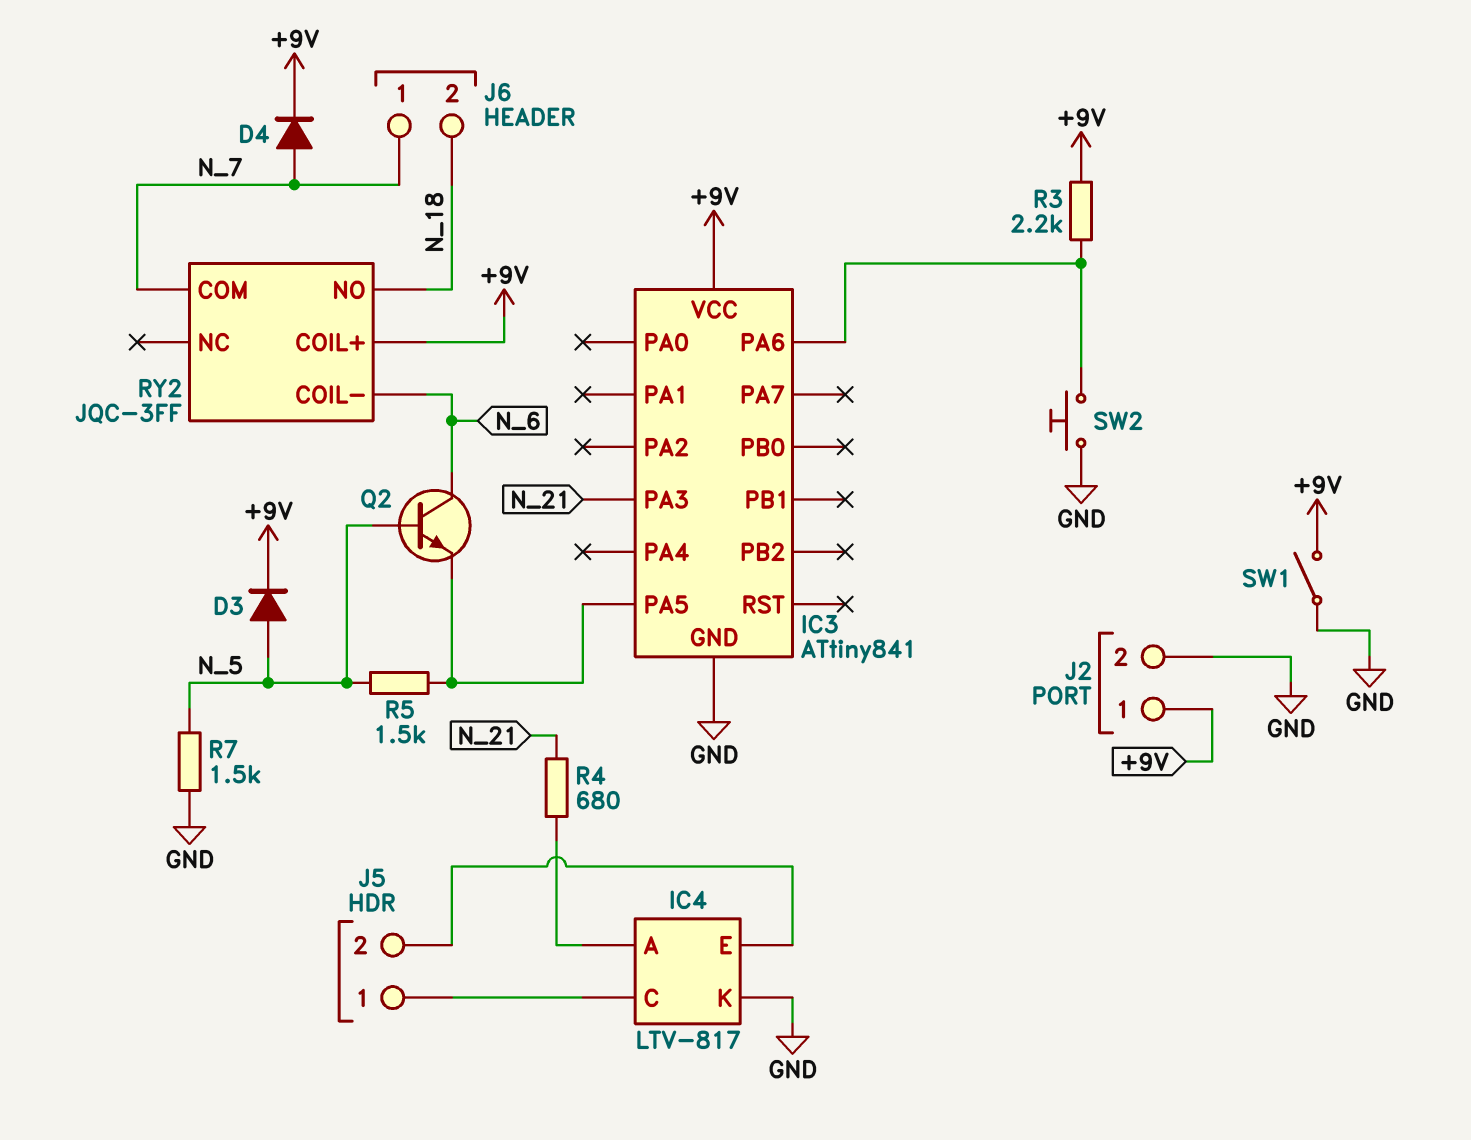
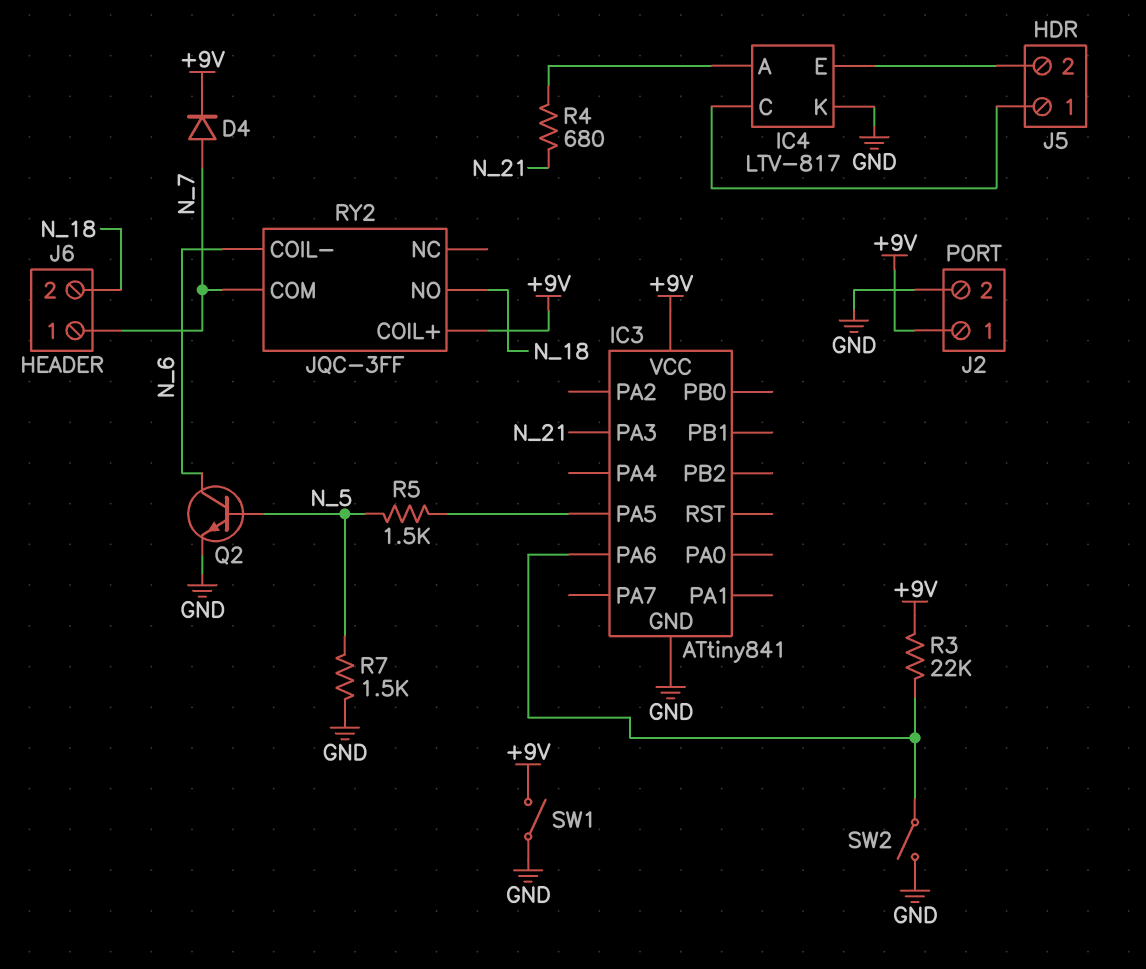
D3: diode (A N_5, K +9V) -> none
Q2: NPN (B N_5, C N_6, E IC3/PA5) -> NPN (B N_5, C N_6, E GND)
R3: 2.2k (+9V, IC3/PA6) -> 22k (+9V, IC3/PA6)
SW2: button (GND, IC3/PA6) -> switch (GND, IC3/PA6)

